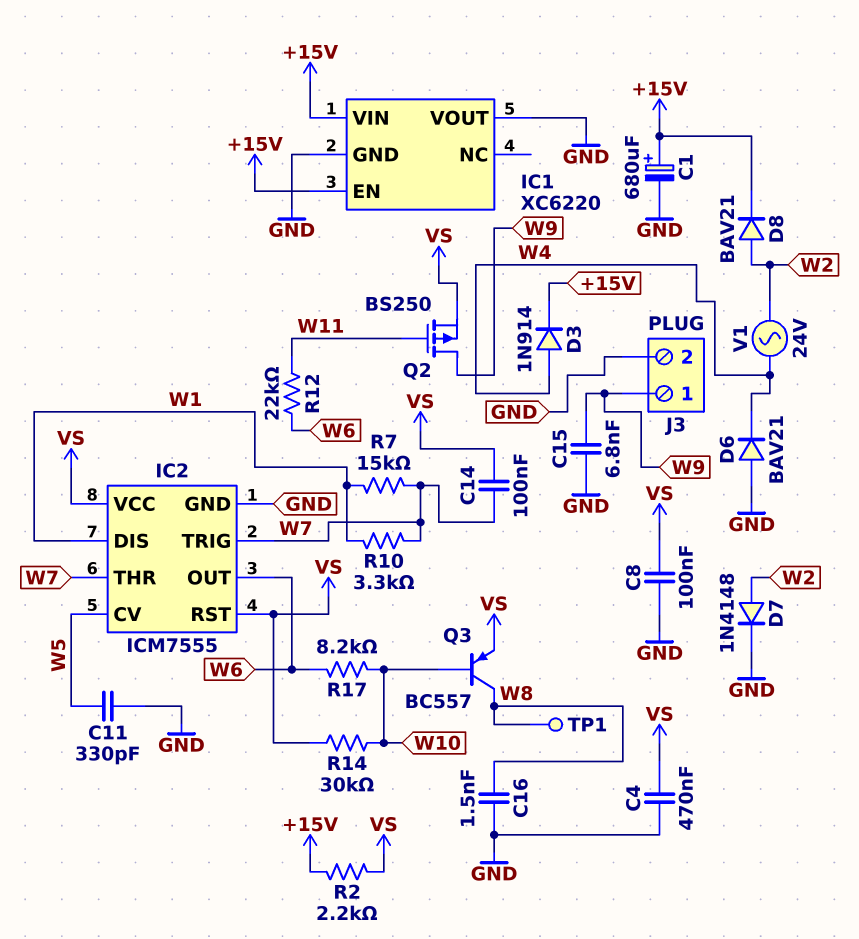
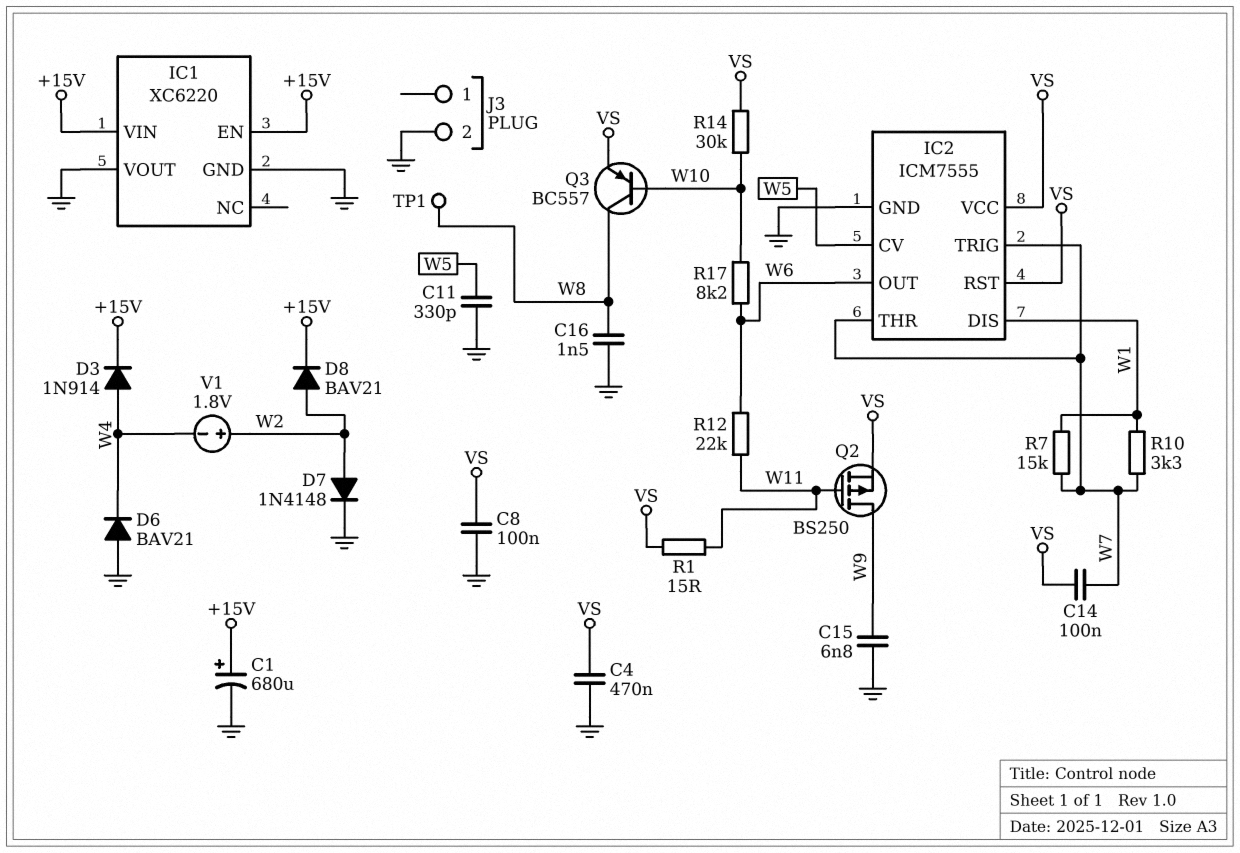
J3 pin 1: W9 -> none
R1: none -> 15 (VS, W11)
R2: 2.2k (+15V, VS) -> none
V1: AC 24V (W2, W4) -> 1.8V (plus W2, minus W4)

